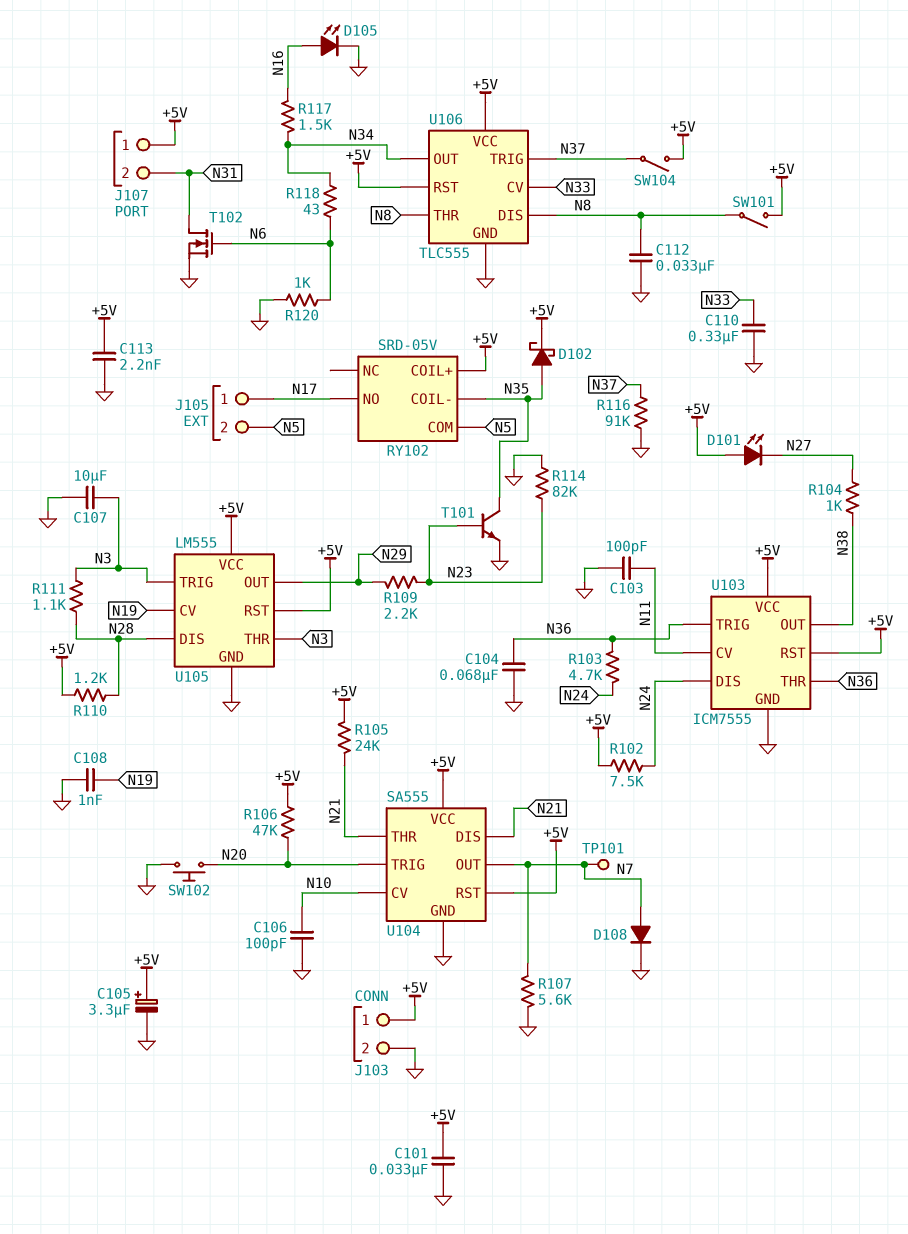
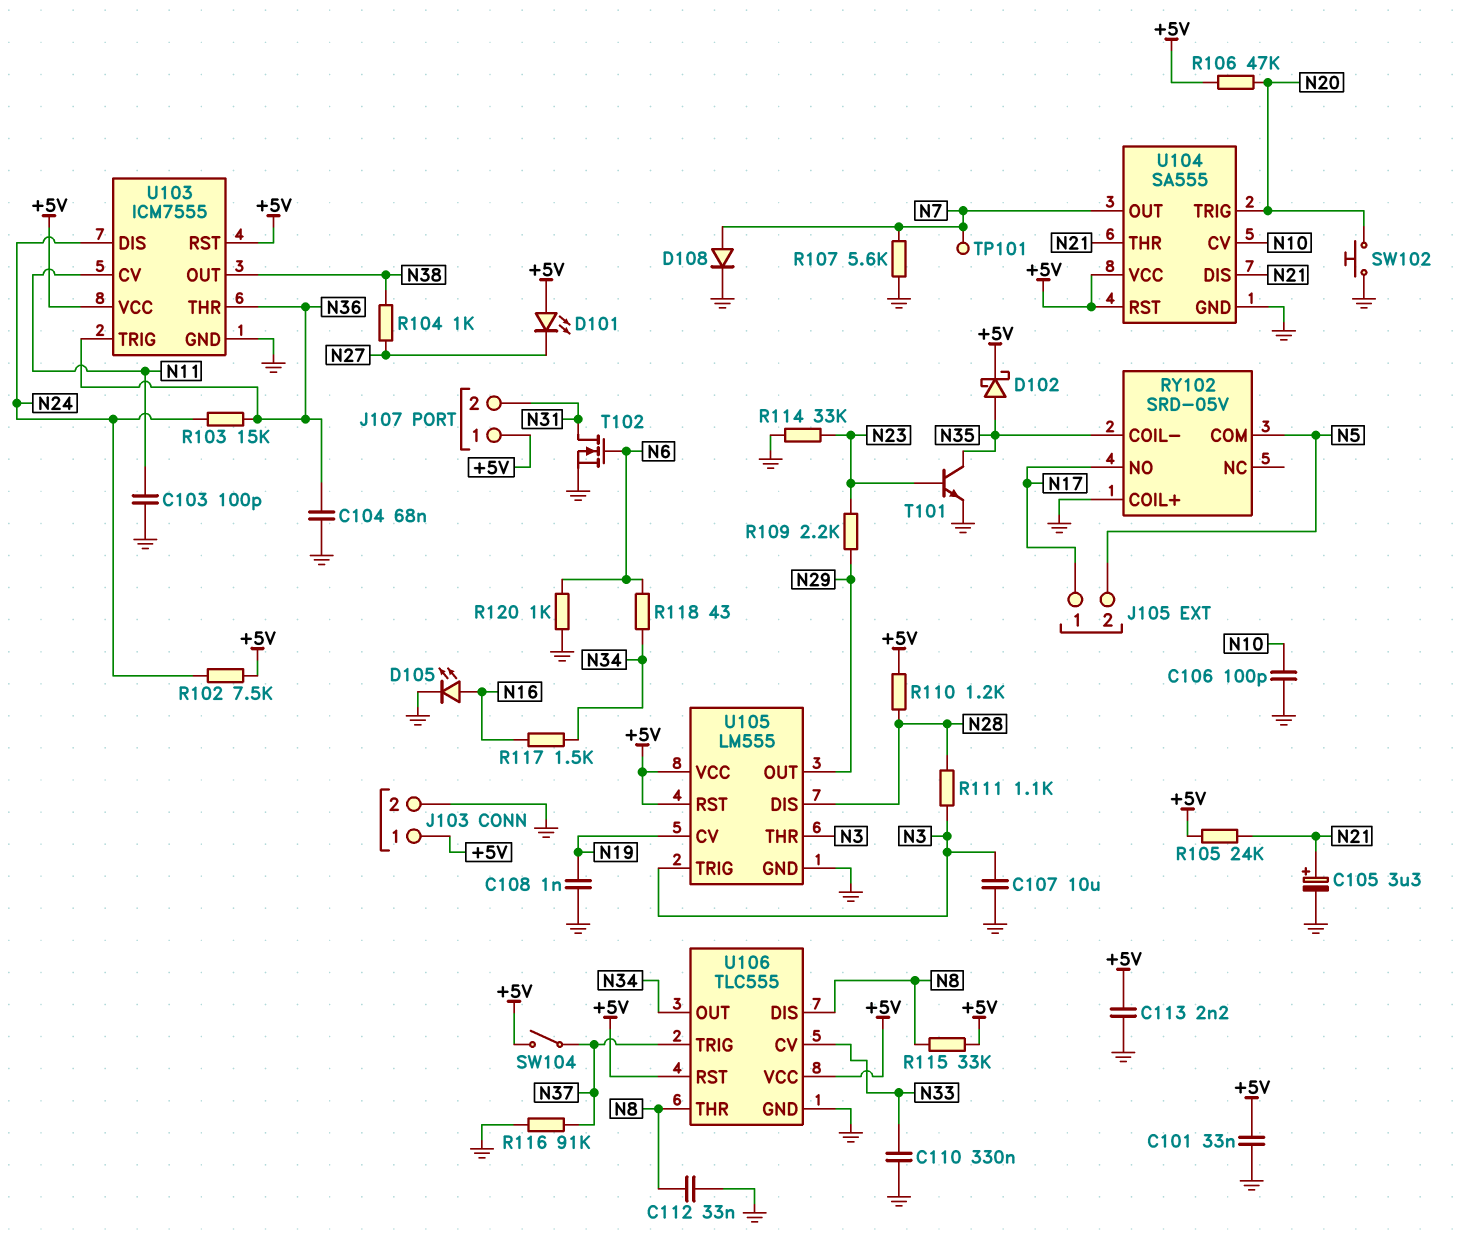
C105: 3.3uF (plus +5V, minus GND) -> 3.3uF (plus N21, minus GND)
R103: 4.7k (N24, N36) -> 15k (N24, N36)
R114: 82k (GND, N23) -> 33k (GND, N23)
R115: none -> 33k (+5V, N8)
RY102 pin COIL+: +5V -> GND
SW101: switch (+5V, N8) -> none

